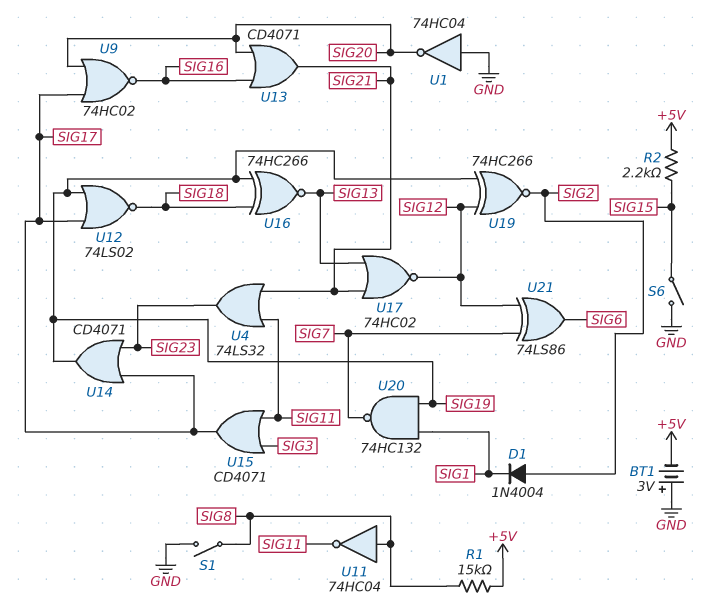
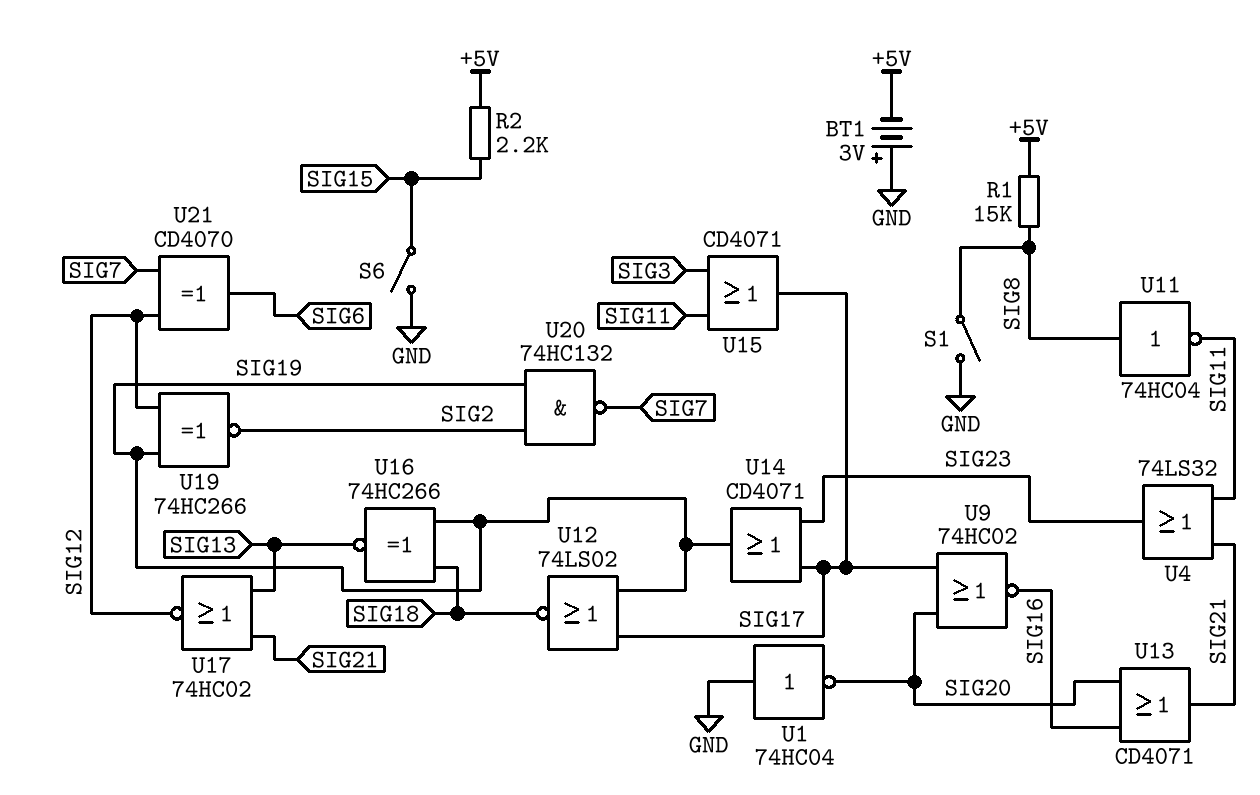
D1: diode 1N4004 (A SIG2, K SIG1) -> none
U20: NAND 74HC132 (in SIG1, in SIG19, out SIG7) -> NAND 74HC132 (in SIG2, in SIG19, out SIG7)
U21: XOR 74LS86 (in SIG7, in SIG12, out SIG6) -> XOR CD4070 (in SIG7, in SIG12, out SIG6)

